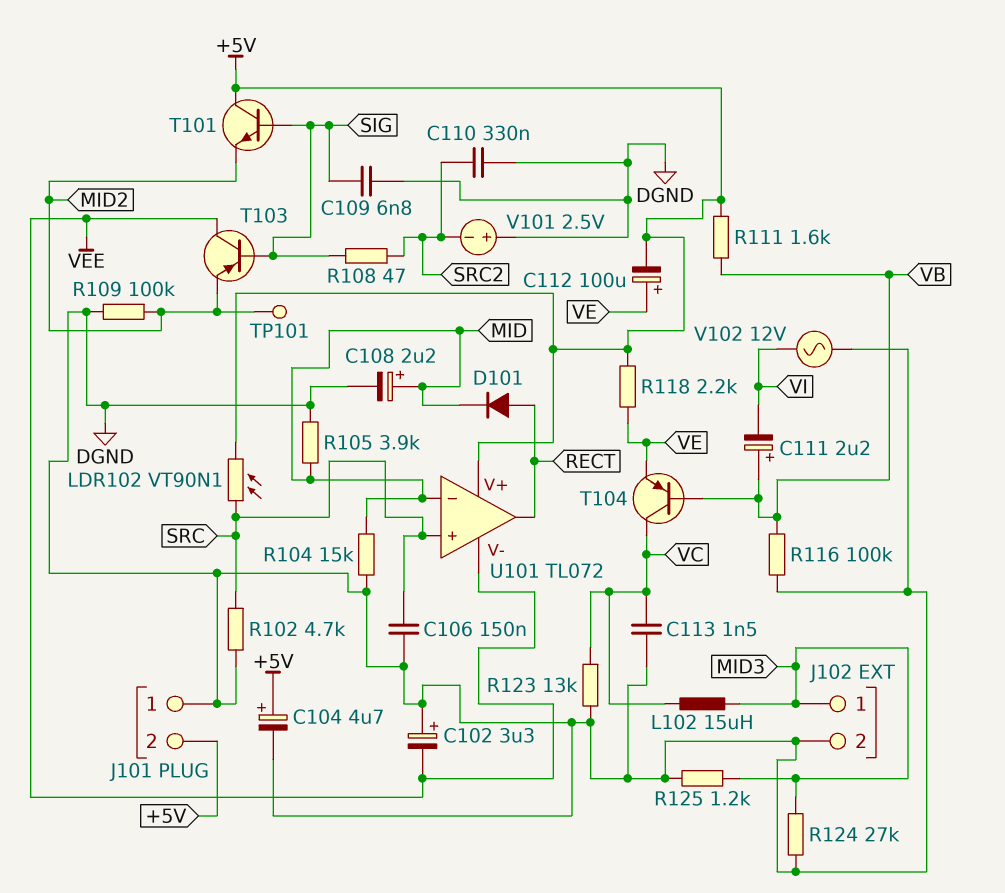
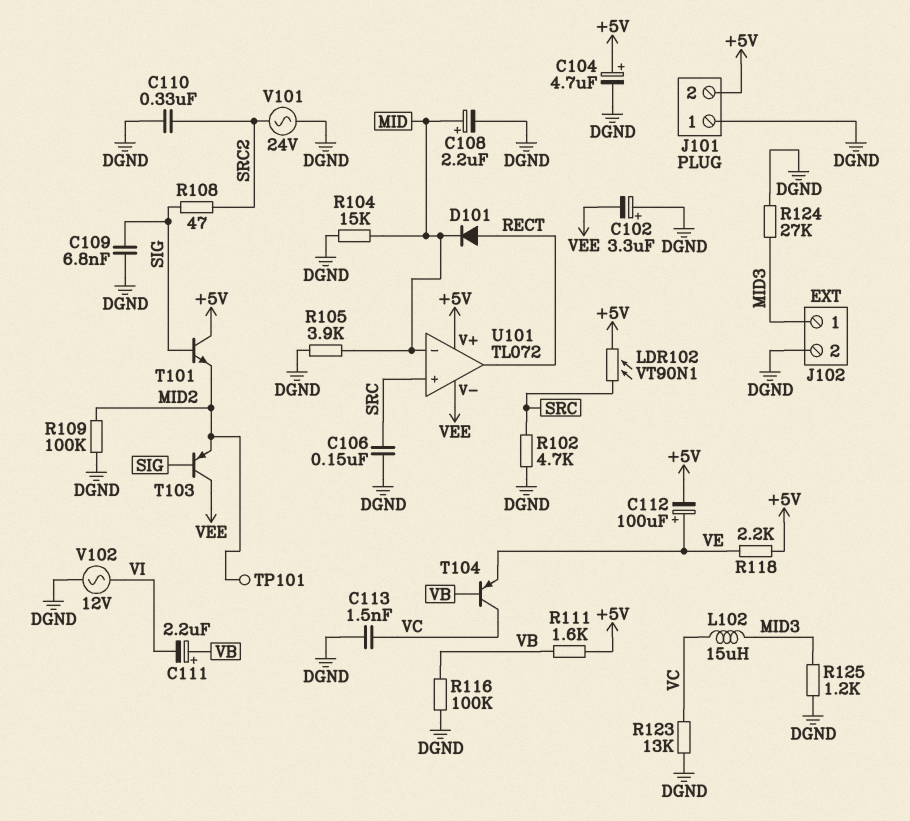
V101: 2.5V (plus DGND, minus SRC2) -> AC 24V (DGND, SRC2)

